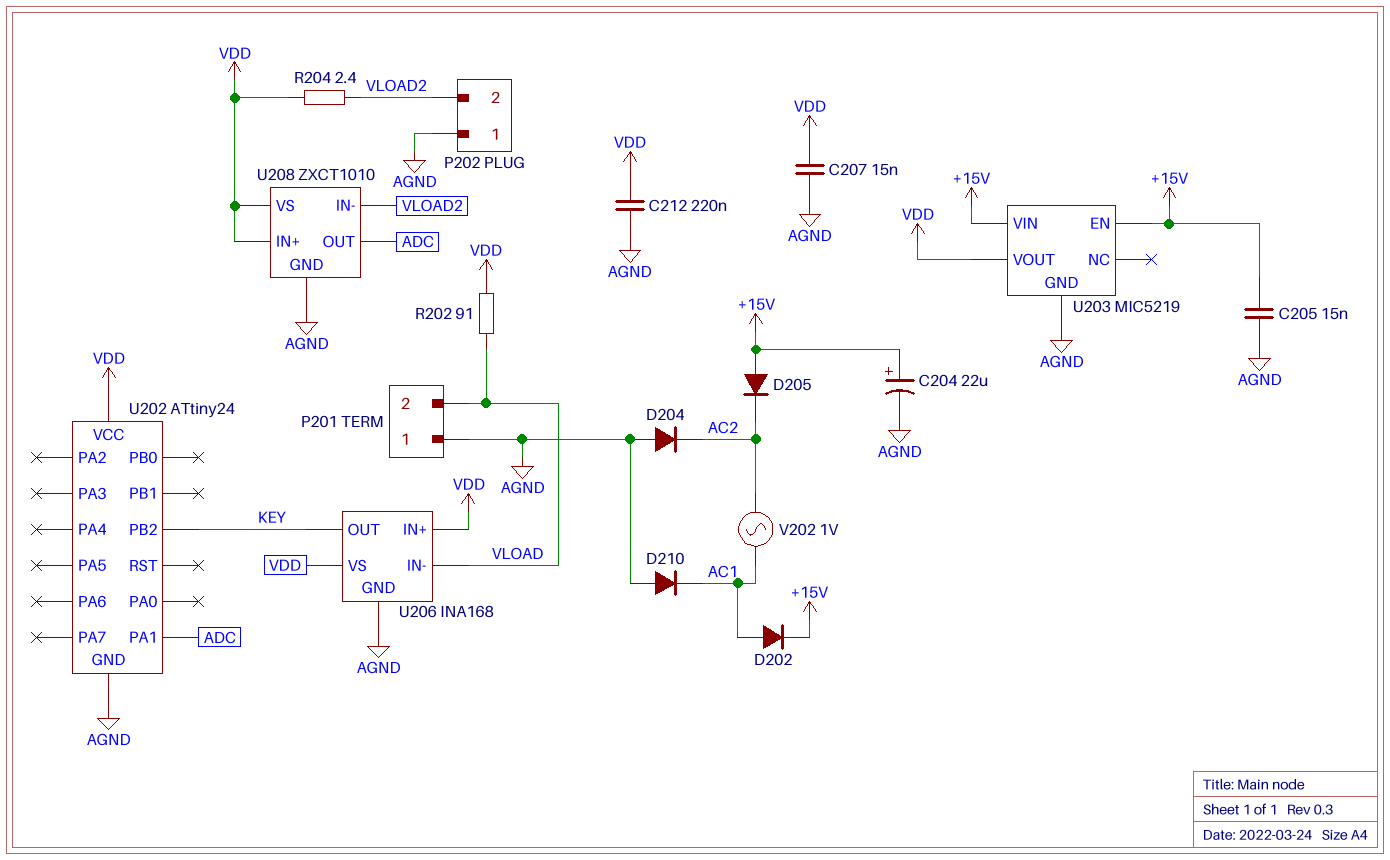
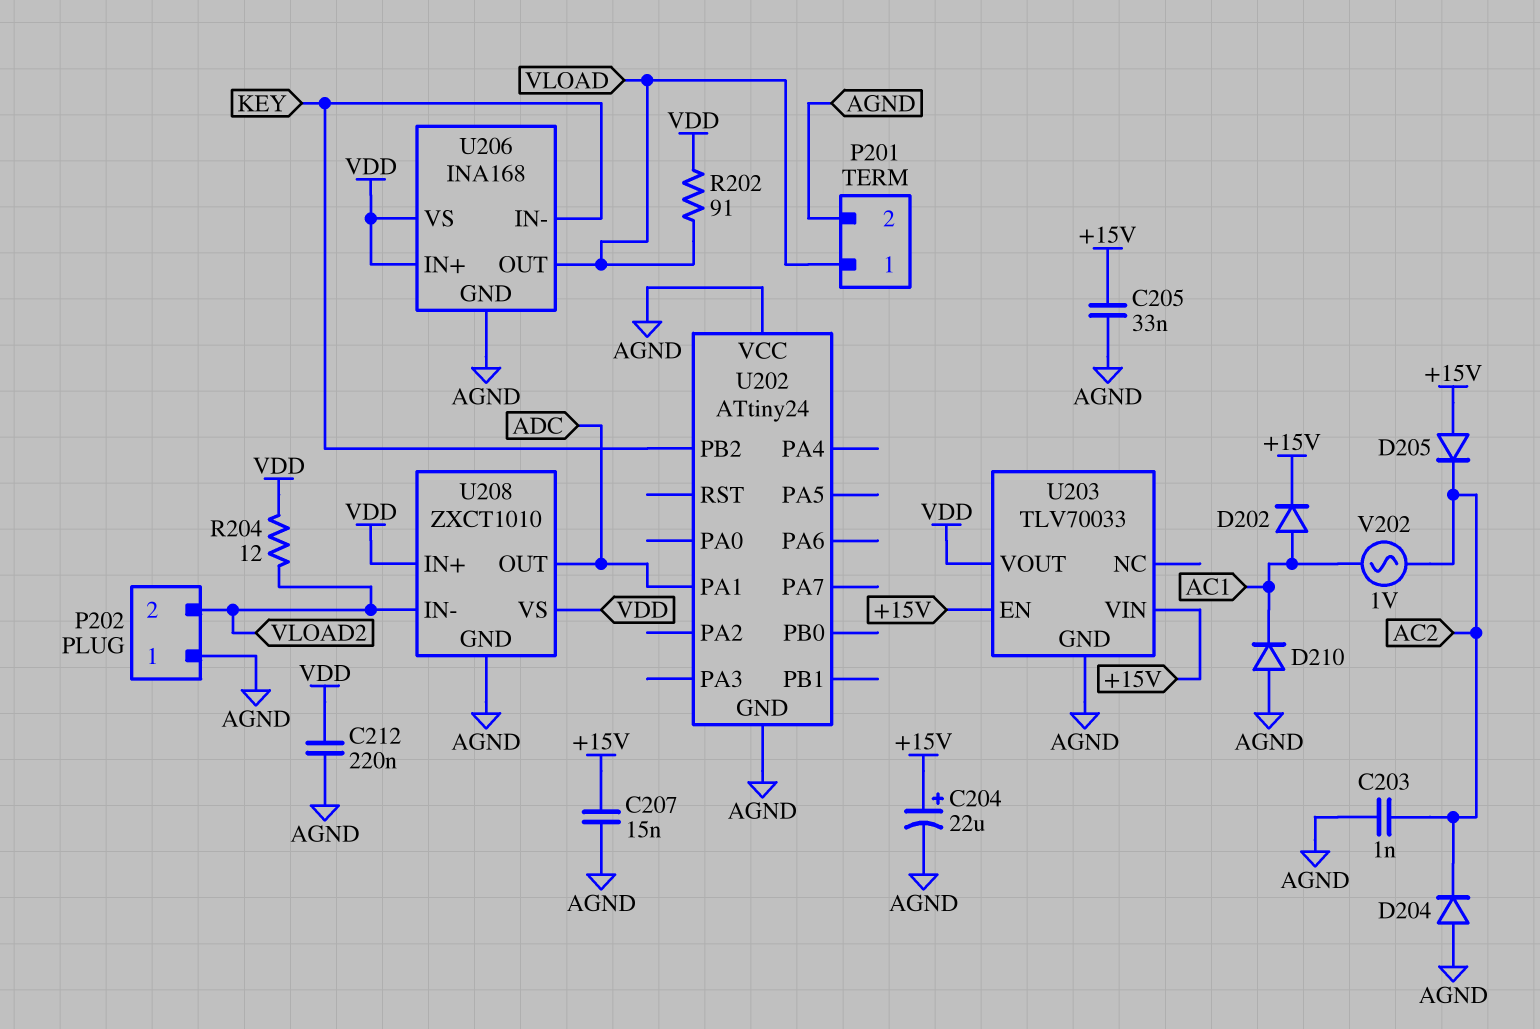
C203: none -> 1nF (AC2, AGND)
C205: 15nF (+15V, AGND) -> 33nF (+15V, AGND)
C207: 15nF (AGND, VDD) -> 15nF (+15V, AGND)
P201 pin 1: AGND -> VLOAD
P201 pin 2: VLOAD -> AGND
R204: 2.4 (VDD, VLOAD2) -> 12 (VDD, VLOAD2)
U202 pin VCC: VDD -> AGND
U203: MIC5219 -> TLV70033
U206 pin IN-: VLOAD -> KEY
U206 pin OUT: KEY -> VLOAD

